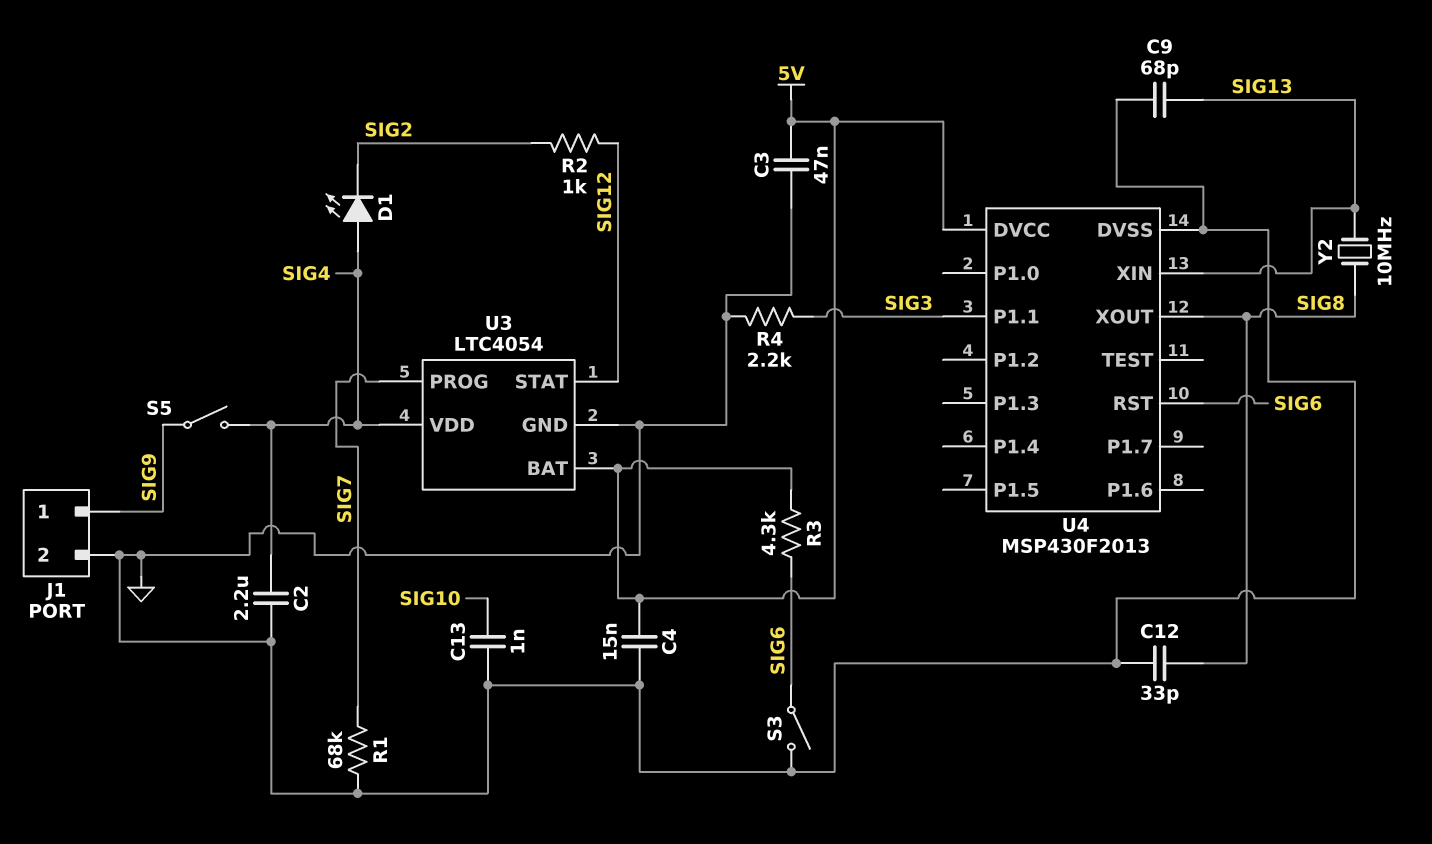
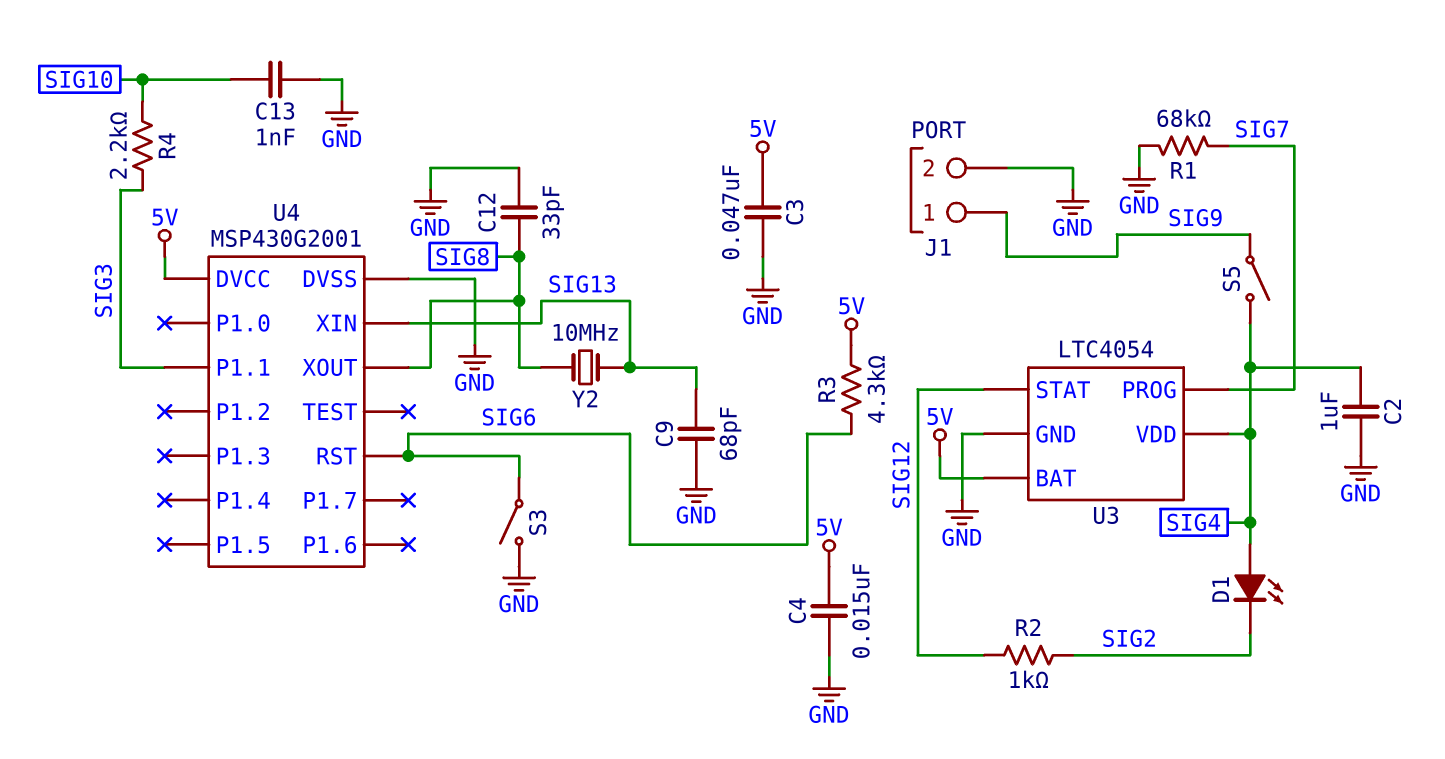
C2: 2.2uF (GND, SIG4) -> 1uF (GND, SIG4)
R4: 2.2k (GND, SIG3) -> 2.2k (SIG3, SIG10)
U4: MSP430F2013 -> MSP430G2001

